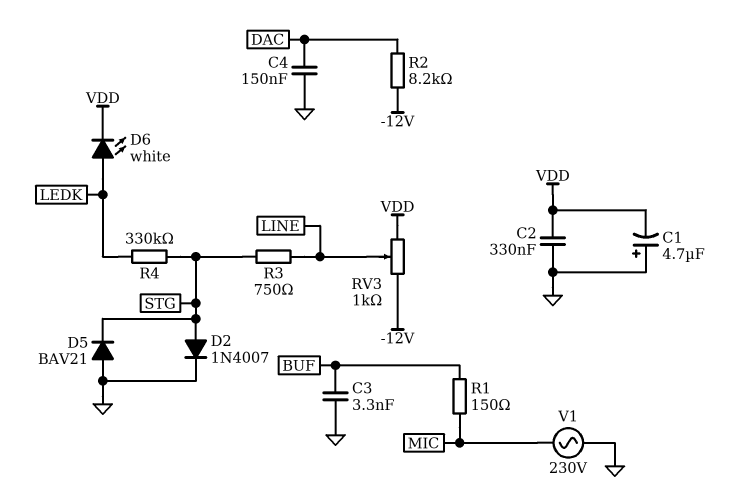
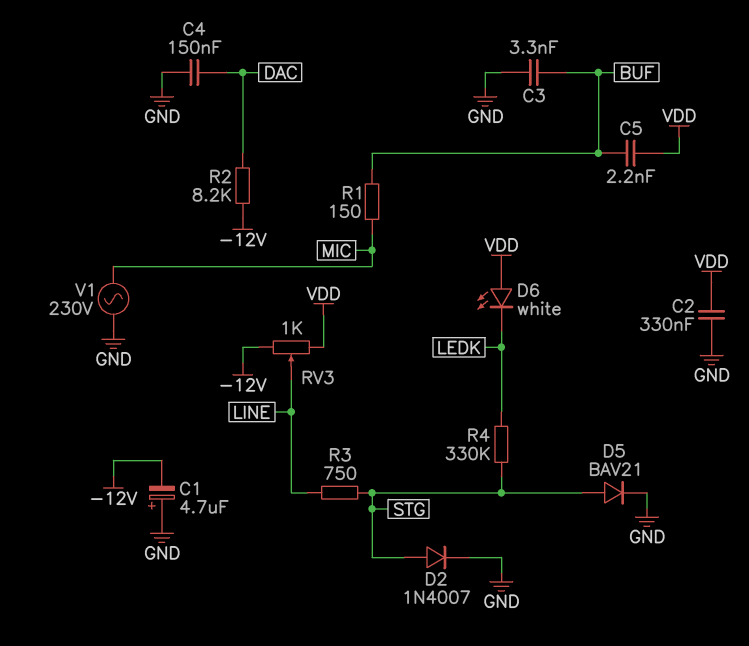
C1: 4.7uF (plus GND, minus VDD) -> 4.7uF (plus GND, minus -12V)
C5: none -> 2.2nF (BUF, VDD)
D5: diode BAV21 (A GND, K STG) -> diode BAV21 (A STG, K GND)
D6: LED white (A LEDK, K VDD) -> LED white (A VDD, K LEDK)

